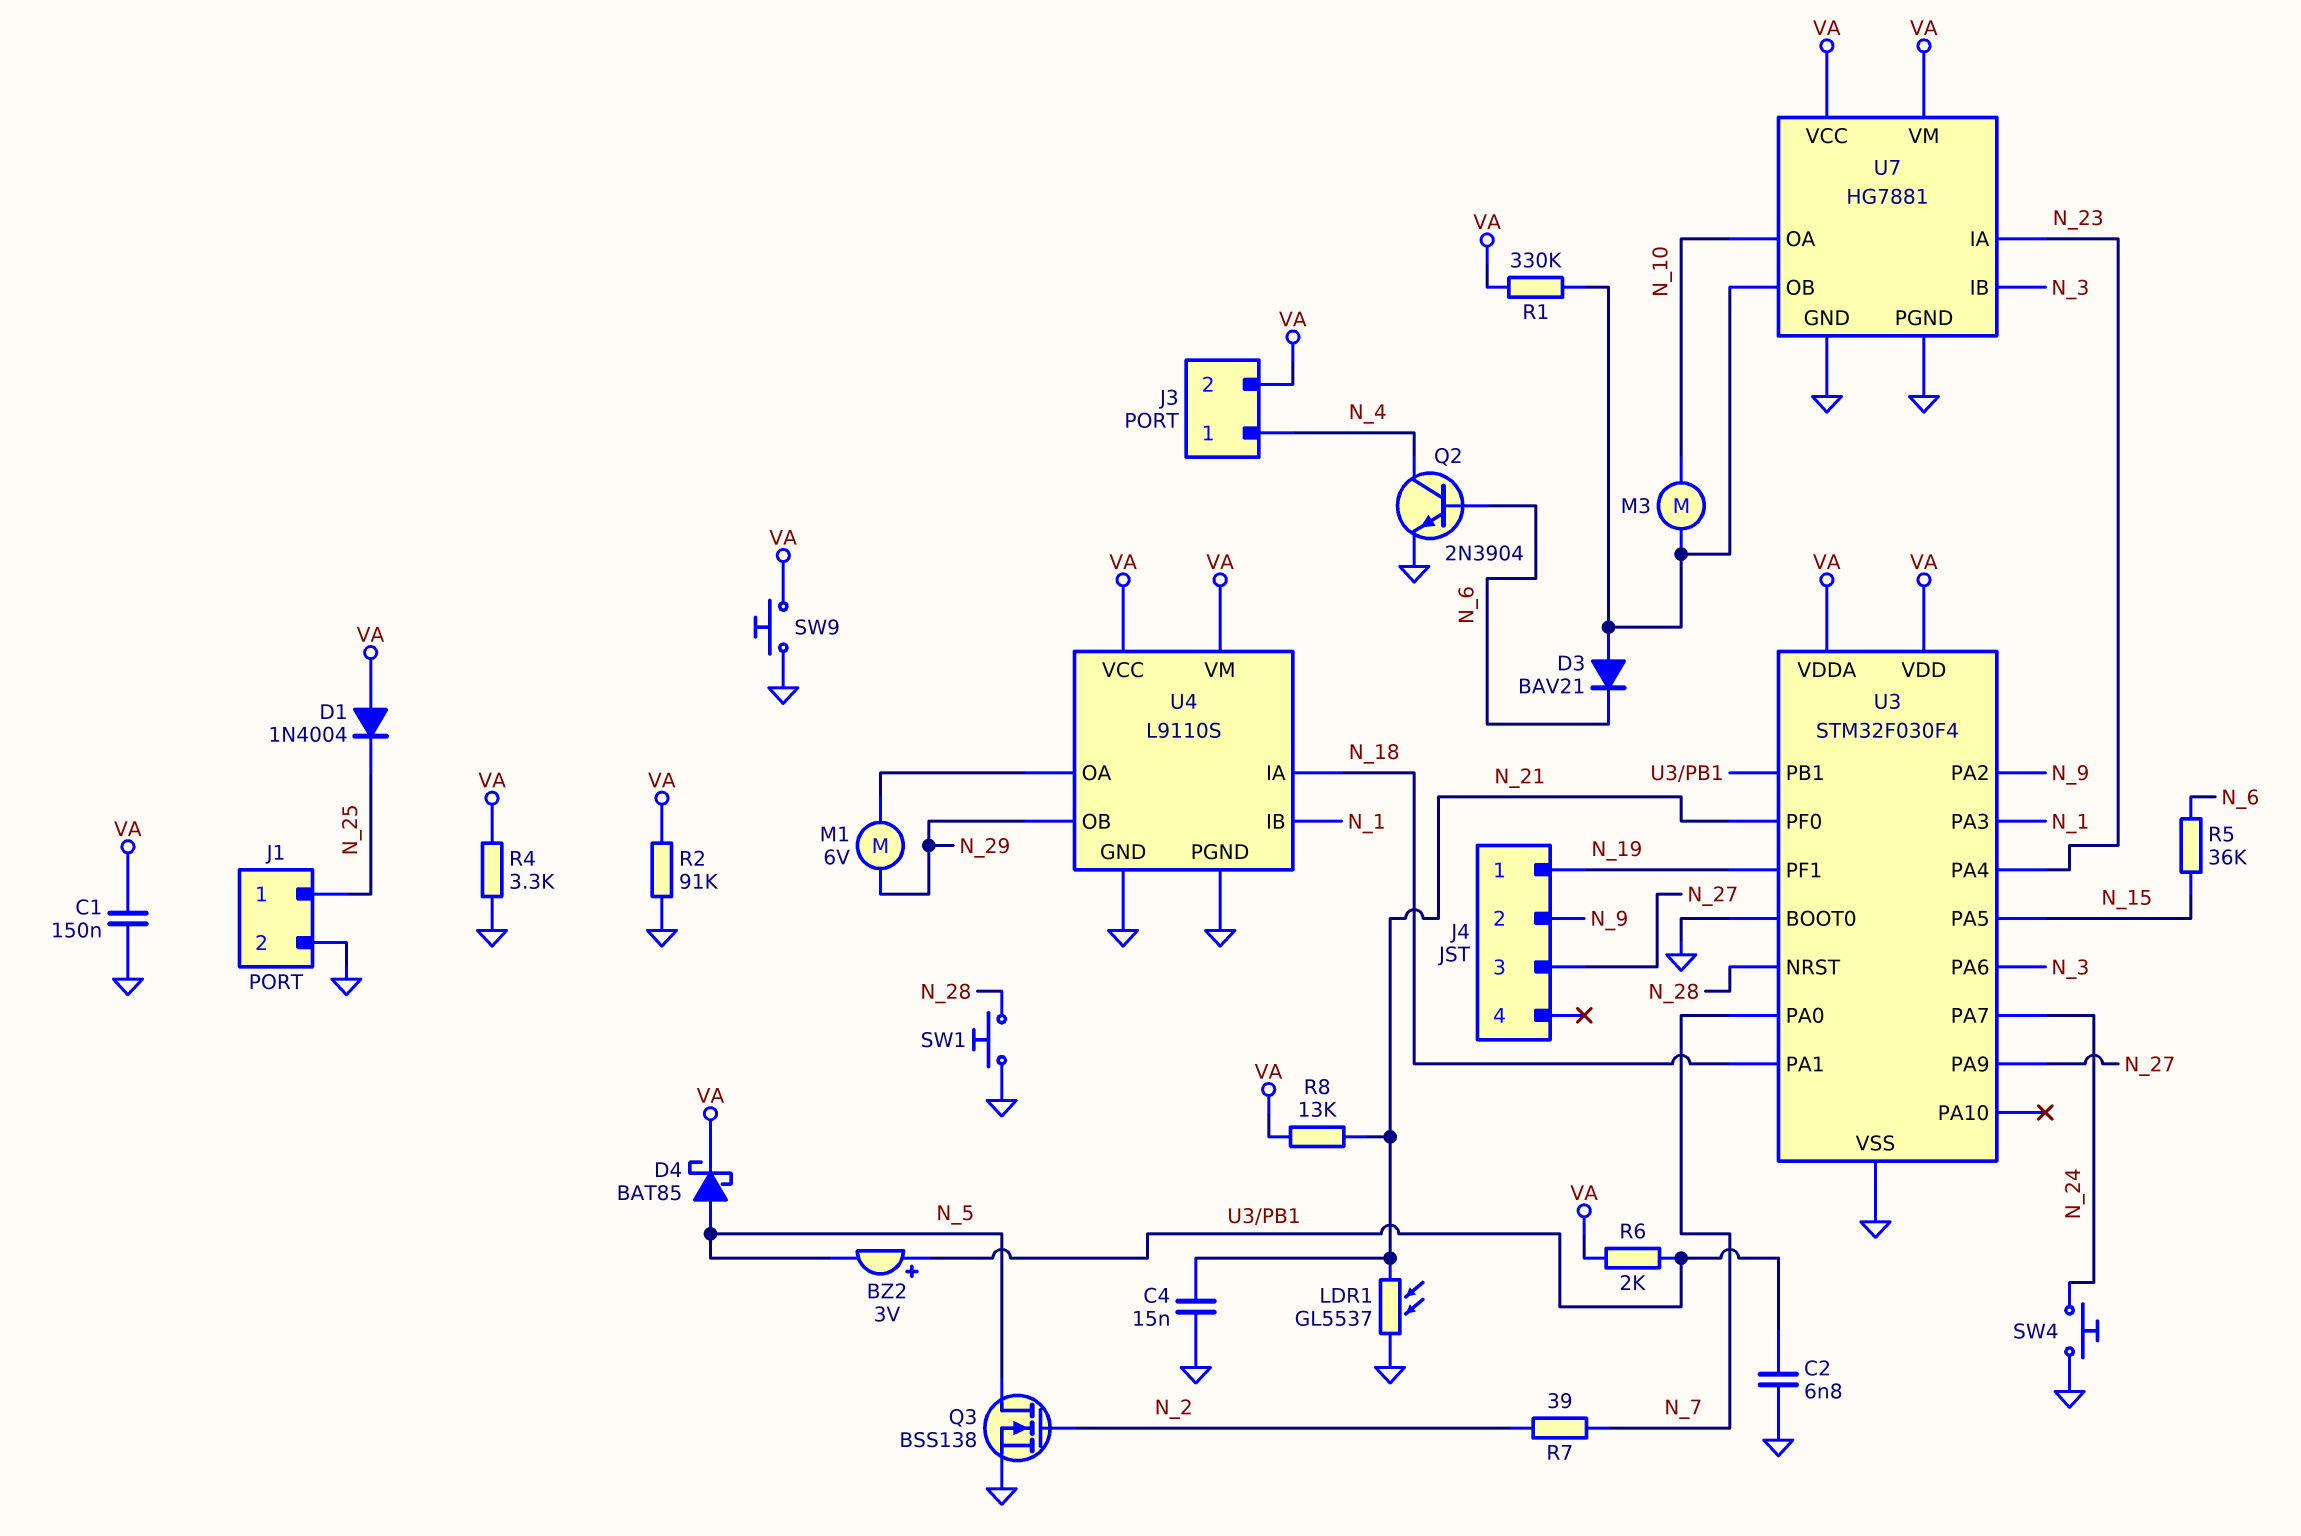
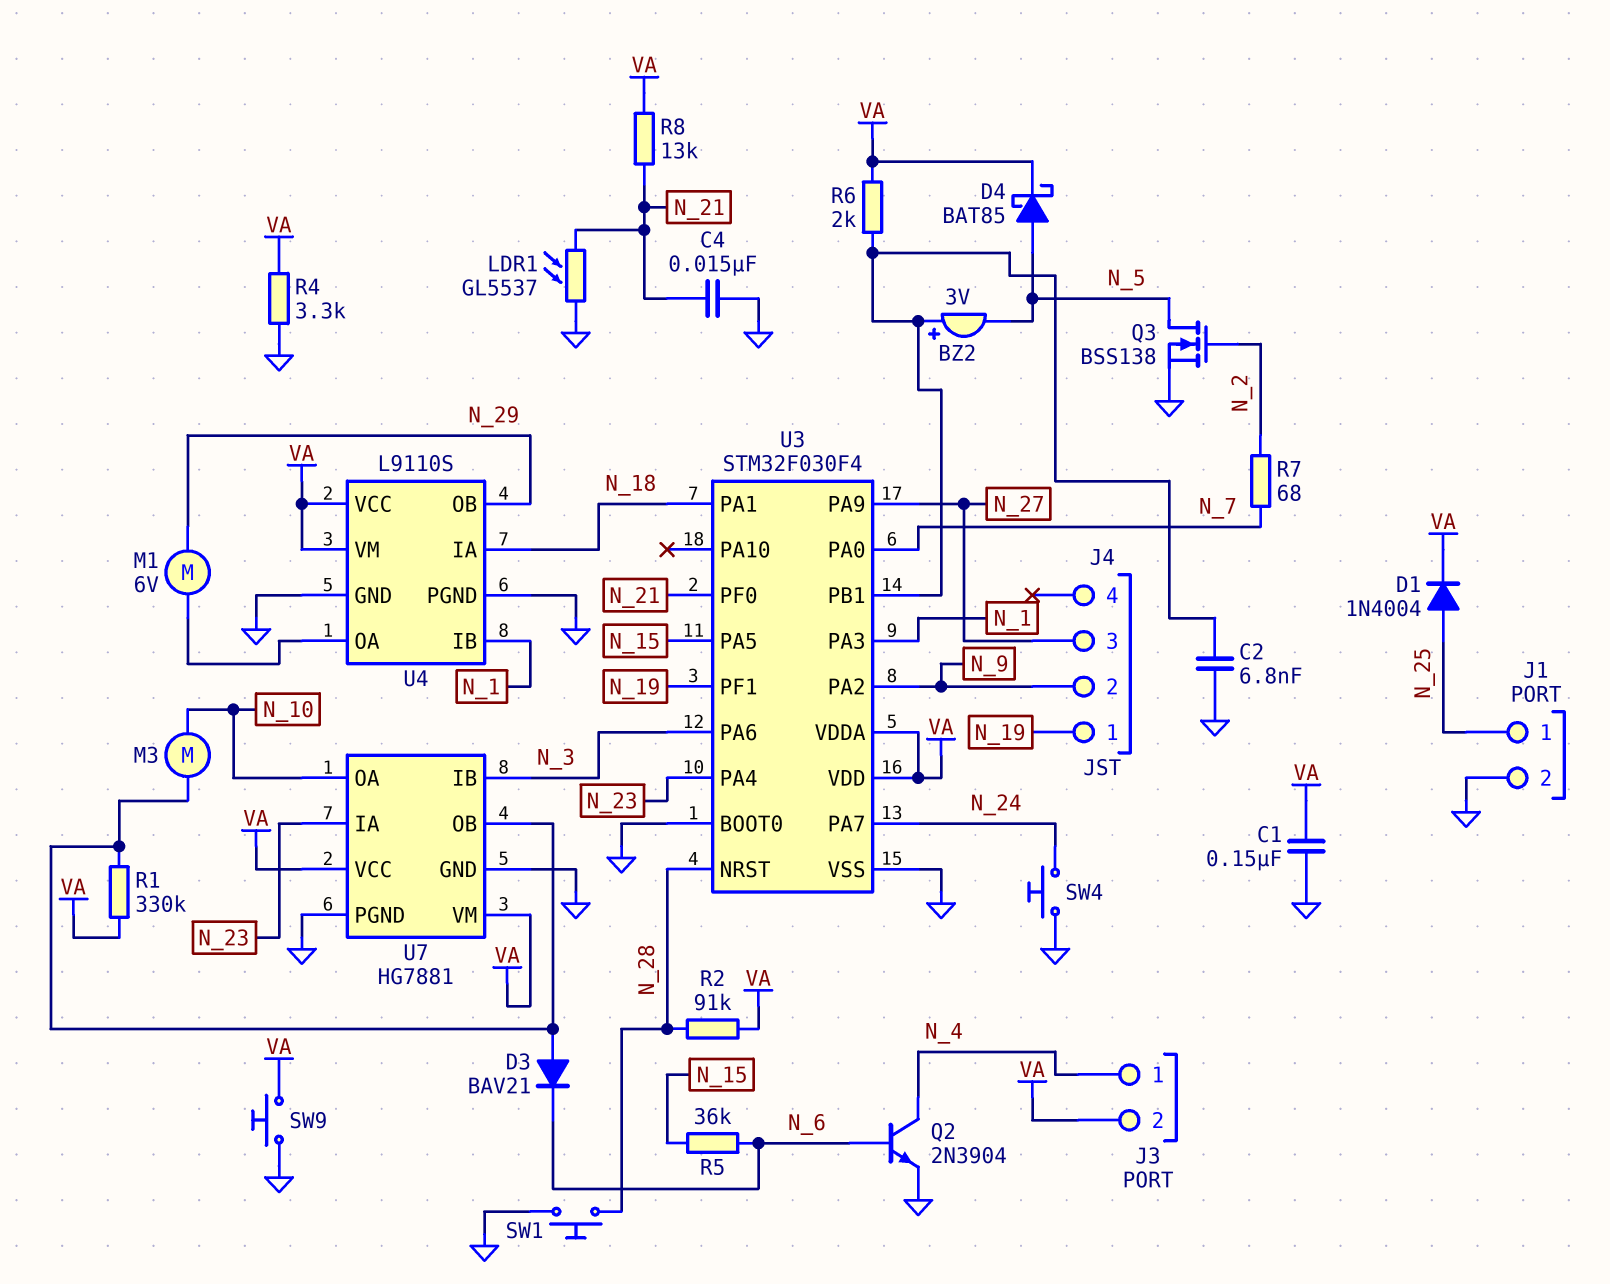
D1: diode 1N4004 (A VA, K N_25) -> diode 1N4004 (A N_25, K VA)
R2: 91k (GND, VA) -> 91k (N_28, VA)
R7: 39 (N_2, N_7) -> 68 (N_2, N_7)

